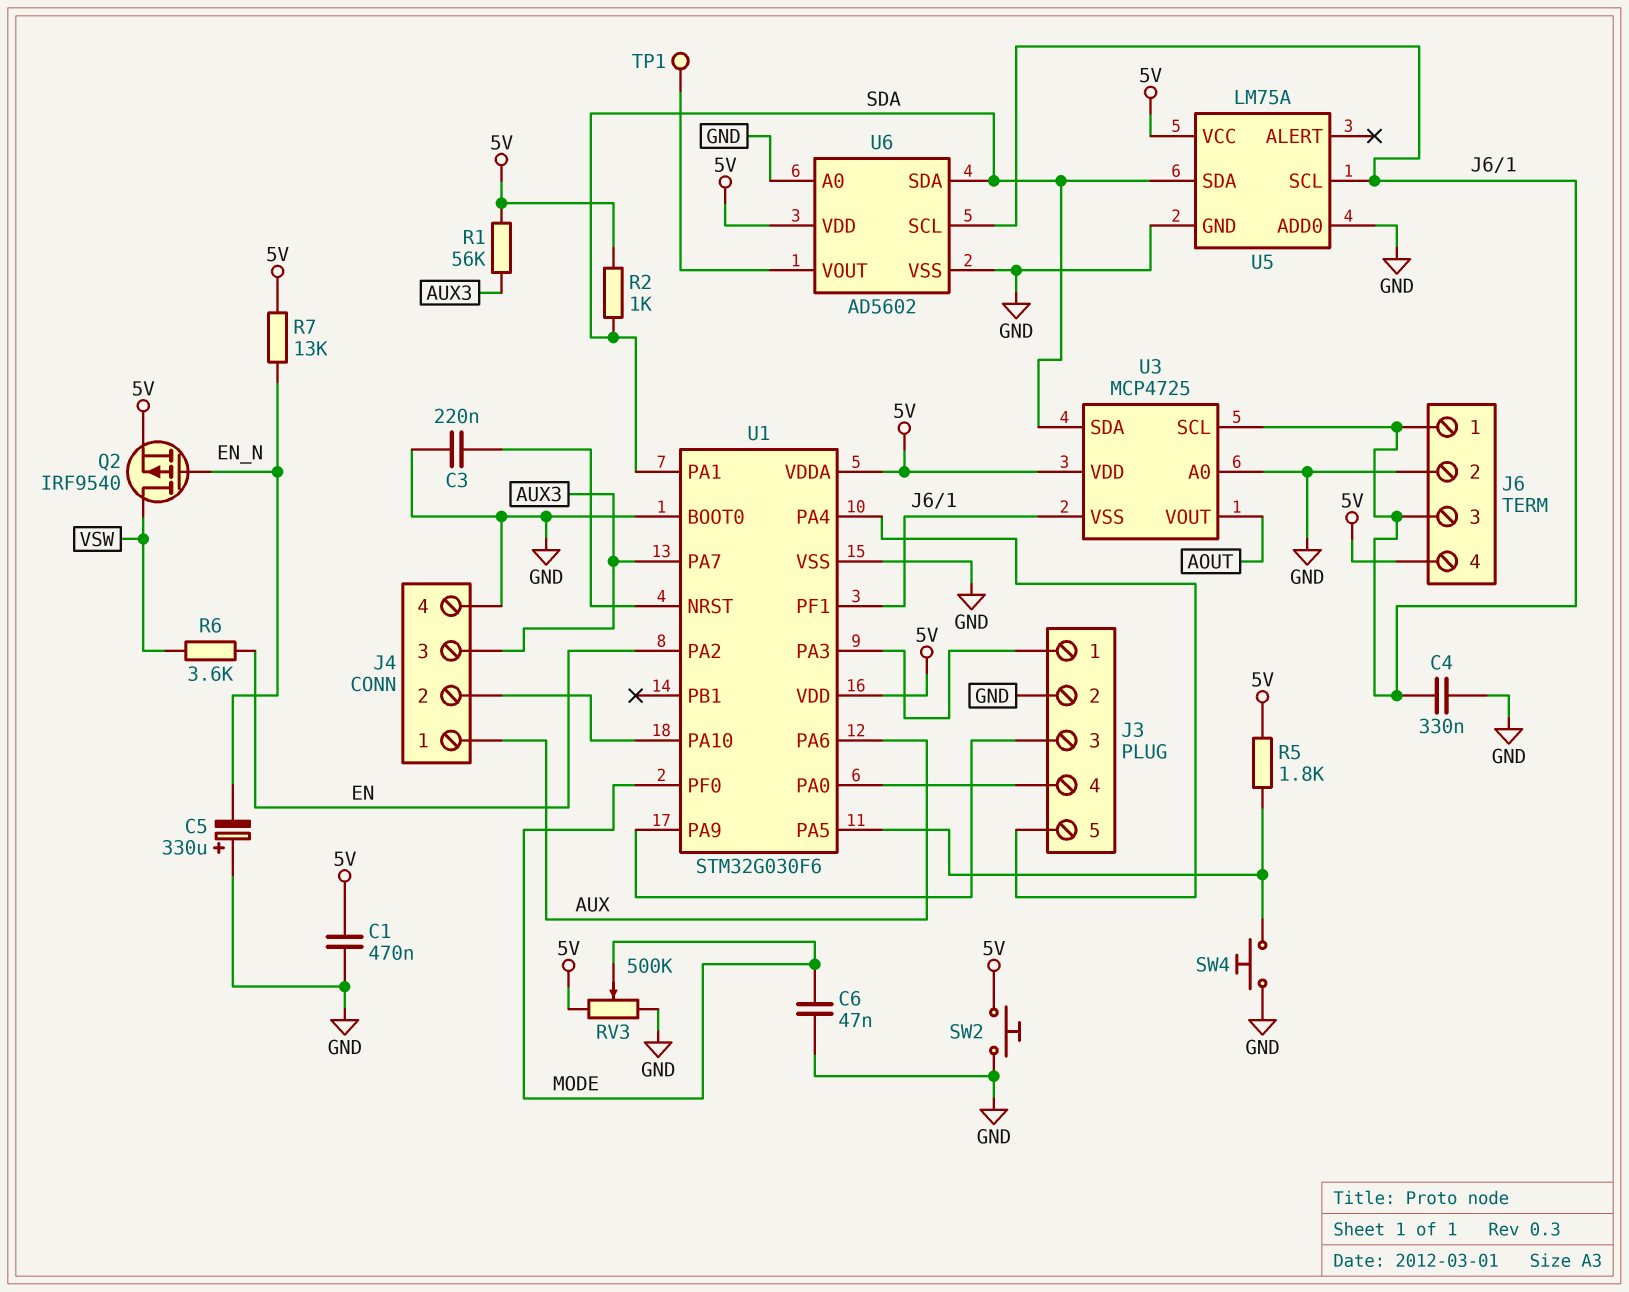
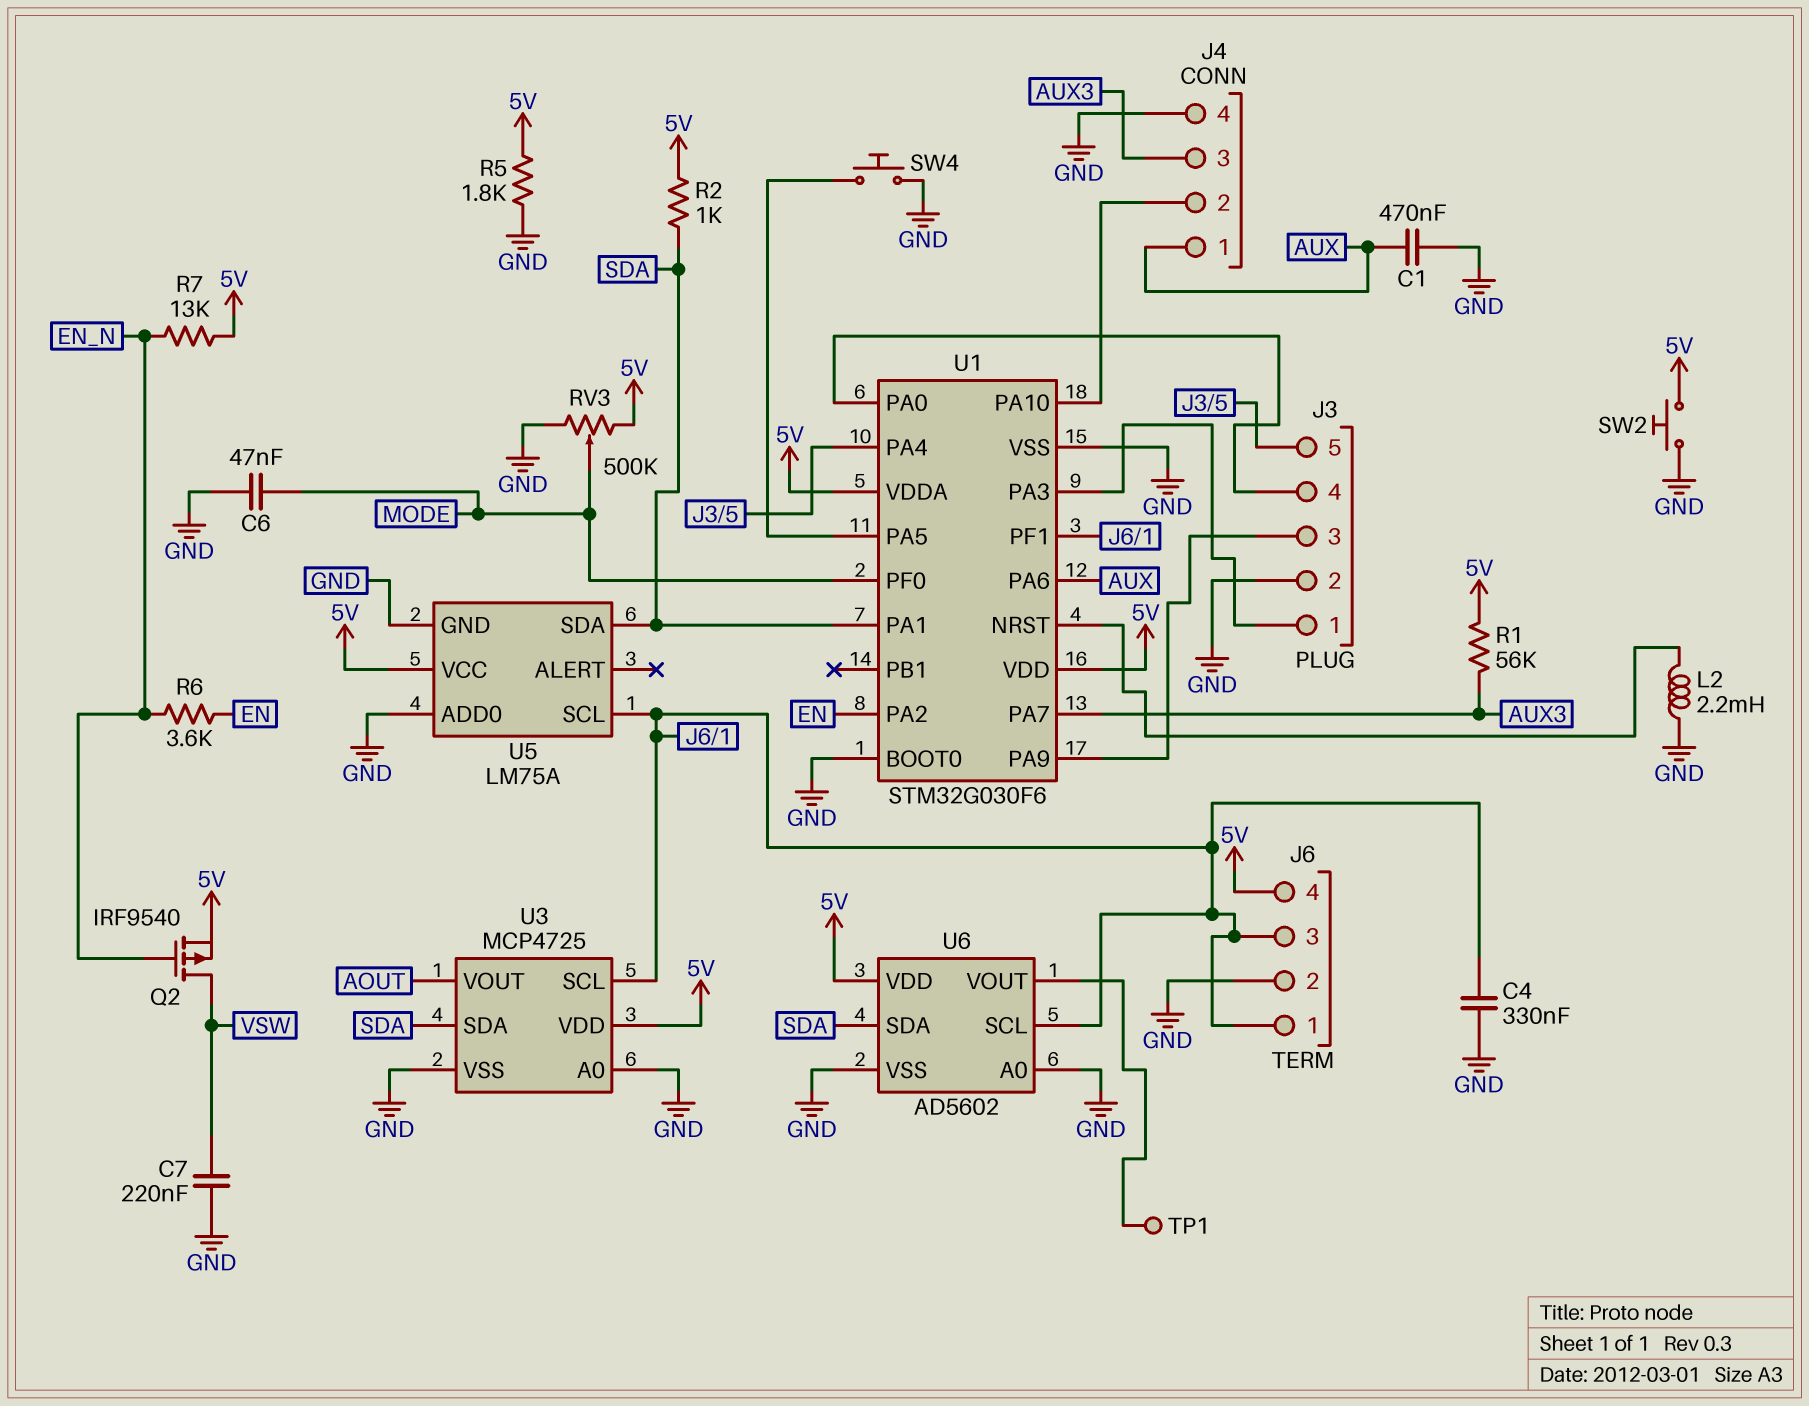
C1: 470nF (5V, GND) -> 470nF (AUX, GND)
C3: 220nF (GND, U1/NRST) -> none
C5: 330uF (plus GND, minus EN_N) -> none
C7: none -> 220nF (GND, VSW)
L2: none -> 2.2mH (GND, U1/NRST)
R5: 1.8k (5V, U1/PA5) -> 1.8k (5V, GND)
R6: 3.6k (EN, VSW) -> 3.6k (EN, EN_N)
U3 pin VSS: J6/1 -> GND

